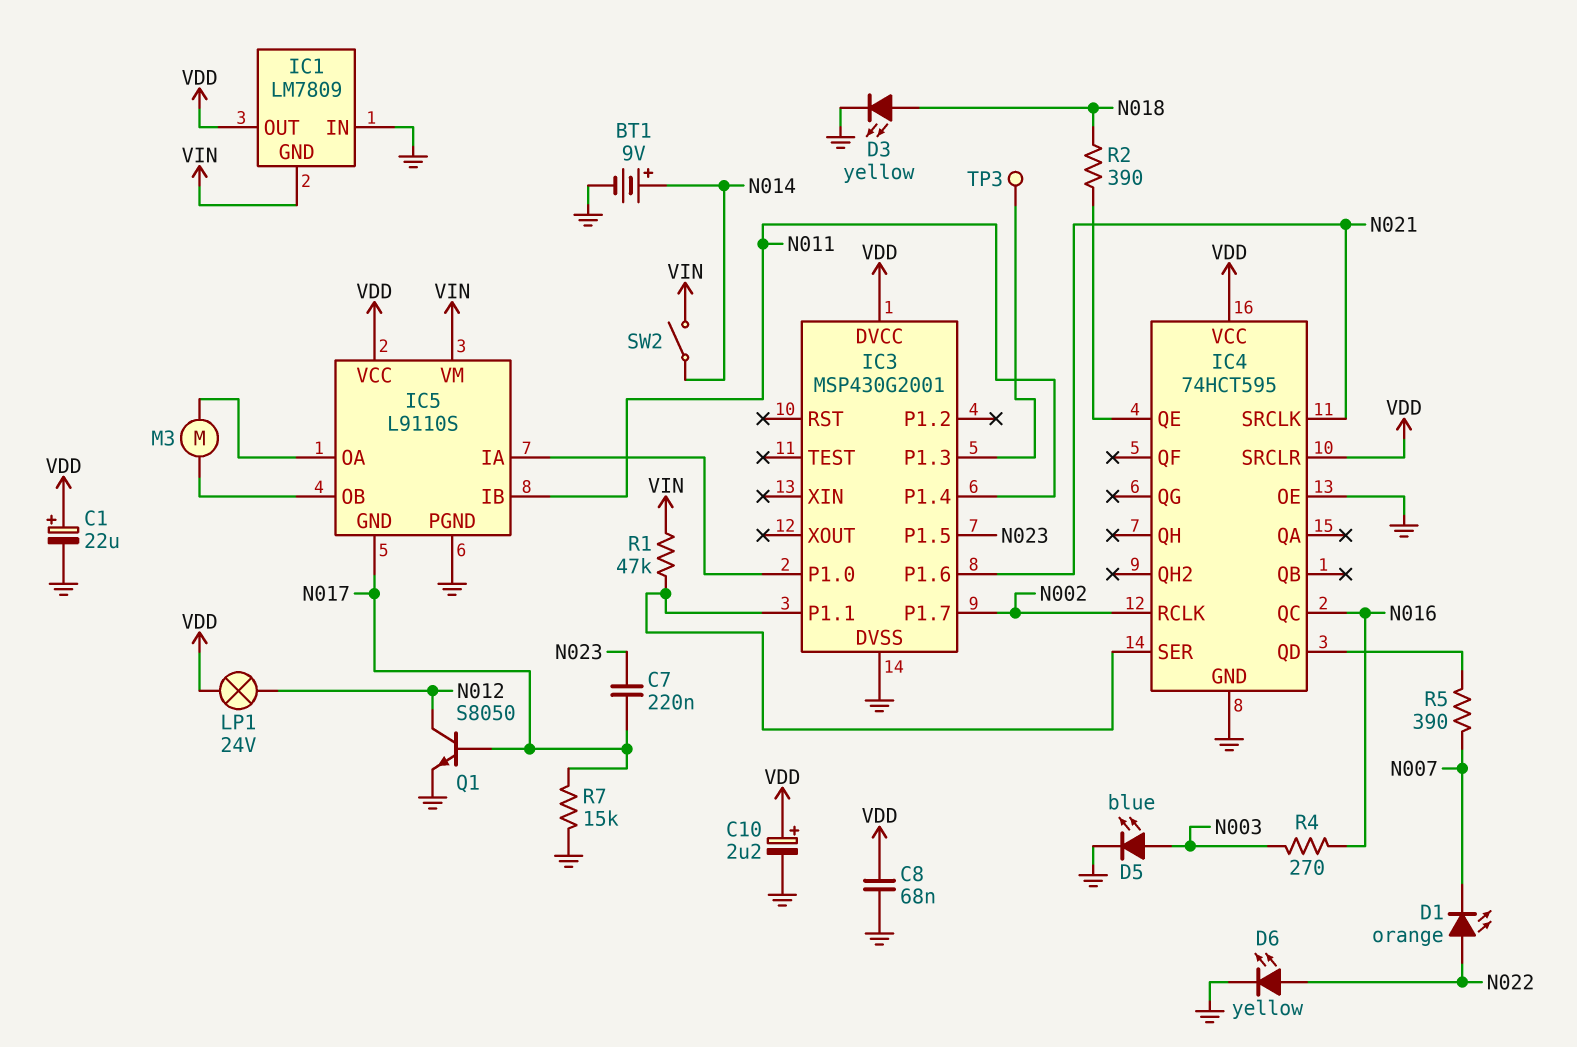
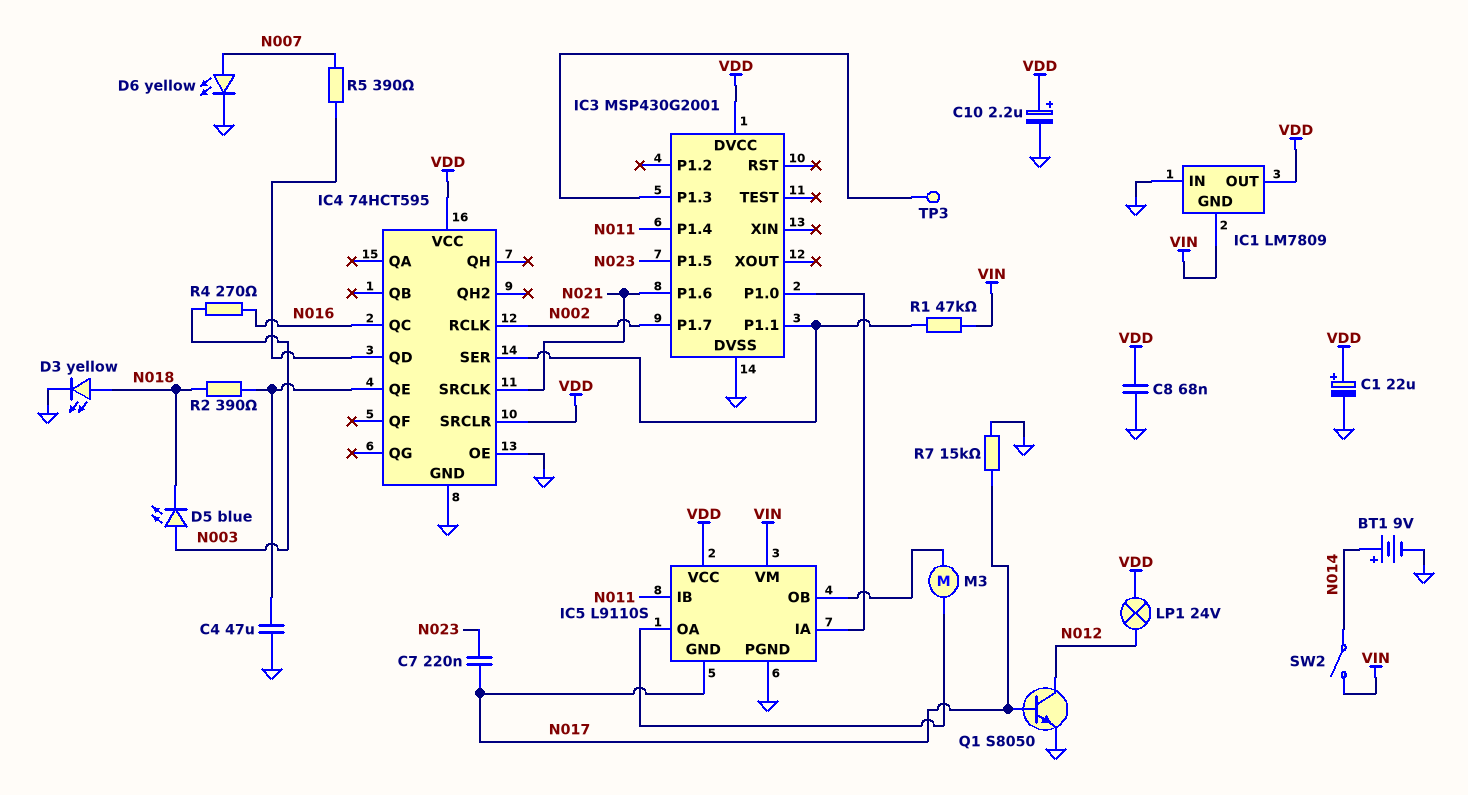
C4: none -> 47uF (GND, IC4/QE)
D1: LED orange (A N022, K N007) -> none
D5: LED blue (A N003, K GND) -> LED blue (A N003, K N018)
D6: LED yellow (A N022, K GND) -> LED yellow (A N007, K GND)

